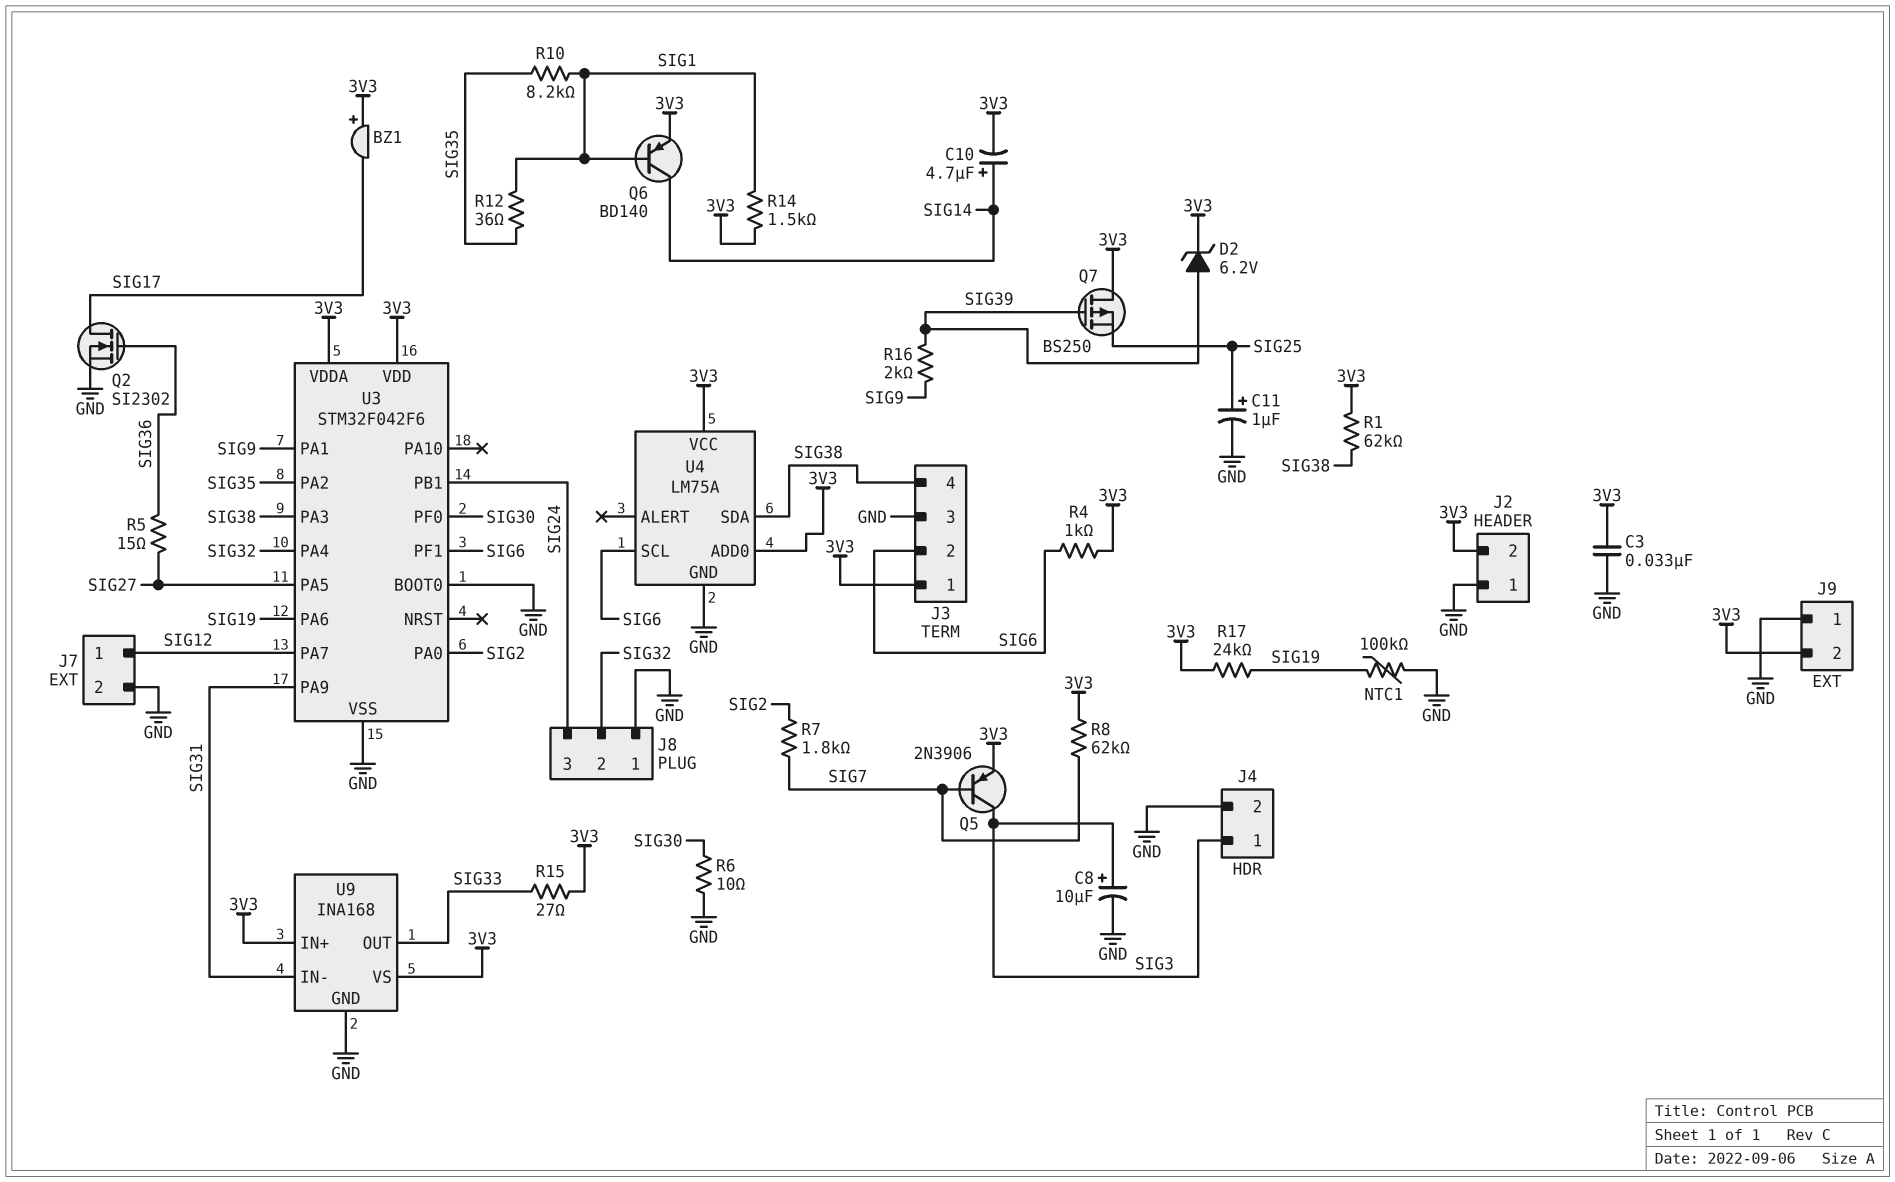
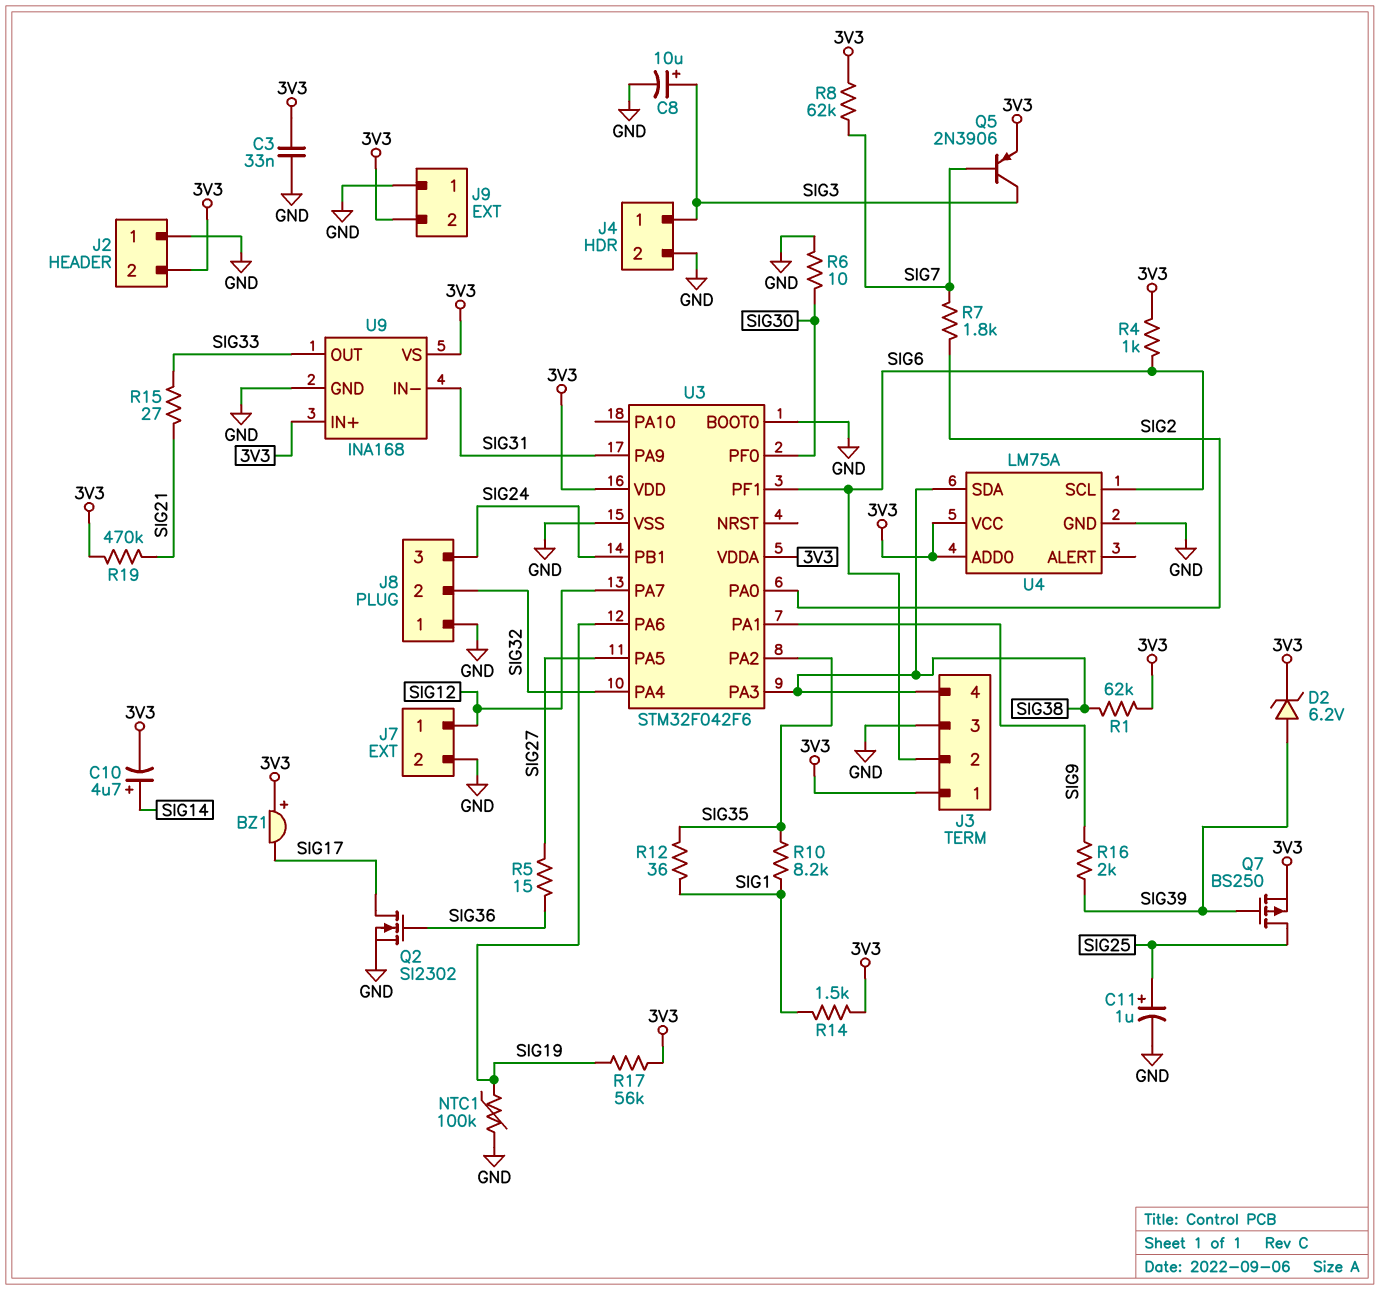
Q6: PNP BD140 (B SIG1, C SIG14, E 3V3) -> none
Q7: PMOS BS250 (G SIG39, D 3V3, S SIG25) -> PMOS BS250 (G SIG39, D SIG25, S 3V3)
R15: 27 (3V3, SIG33) -> 27 (SIG21, SIG33)
R17: 24k (3V3, SIG19) -> 56k (3V3, SIG19)
R19: none -> 470k (3V3, SIG21)

